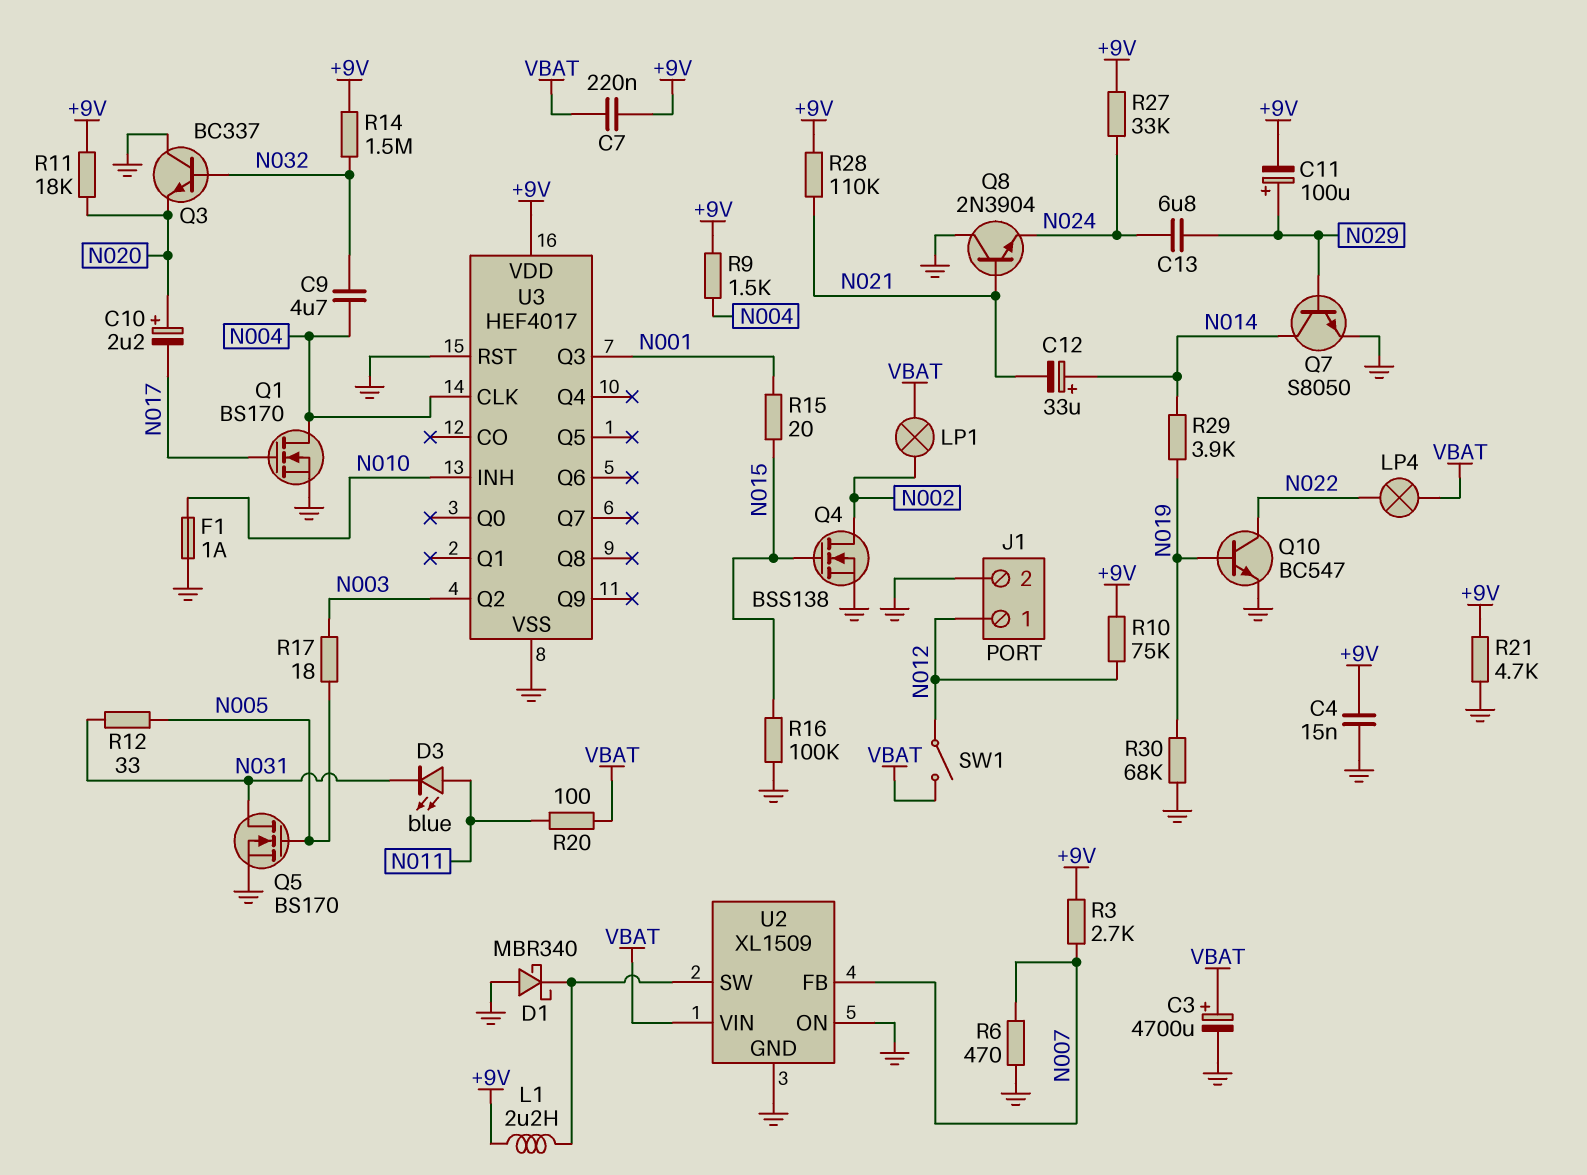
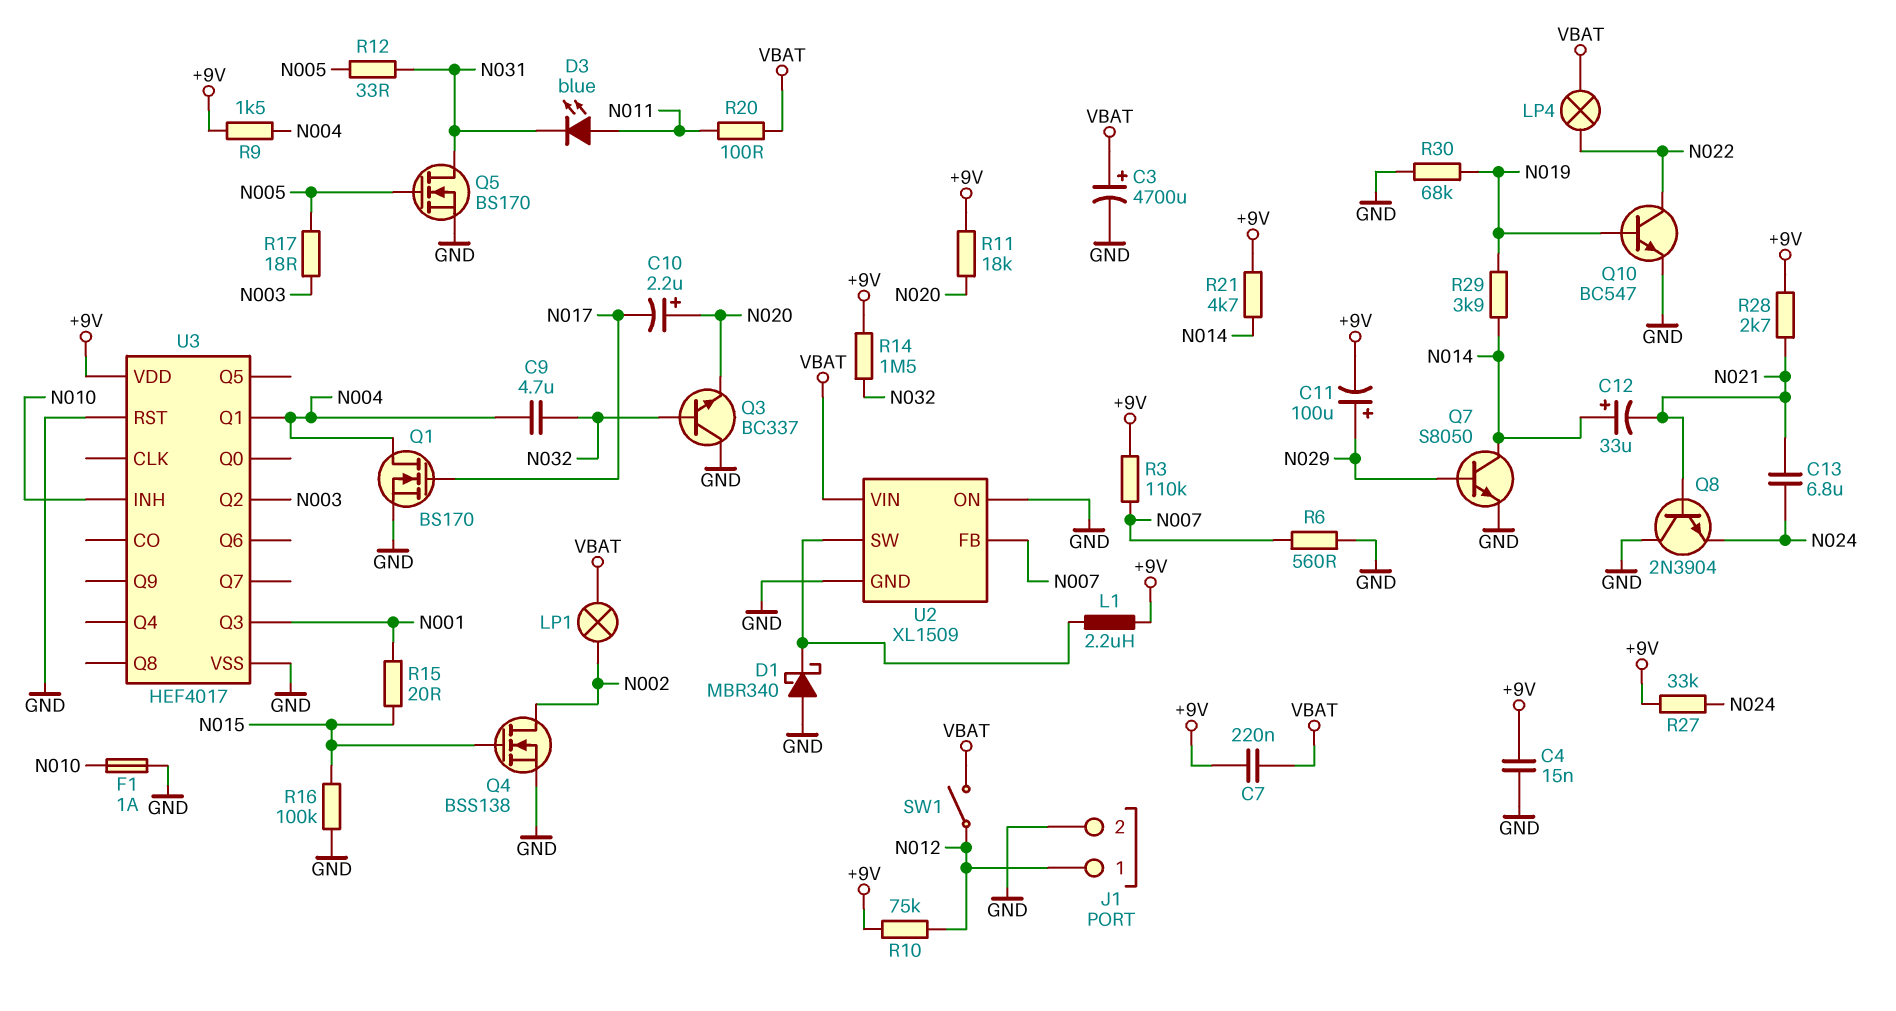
C13: 6.8uF (N024, N029) -> 6.8uF (N021, N024)
R3: 2.7k (+9V, N007) -> 110k (+9V, N007)
R6: 470 (GND, N007) -> 560 (GND, N007)
R21: 4.7k (+9V, GND) -> 4.7k (+9V, N014)
R28: 110k (+9V, N021) -> 2.7k (+9V, N021)
U3 pin CLK: N004 -> none
U3 pin Q1: none -> N004

